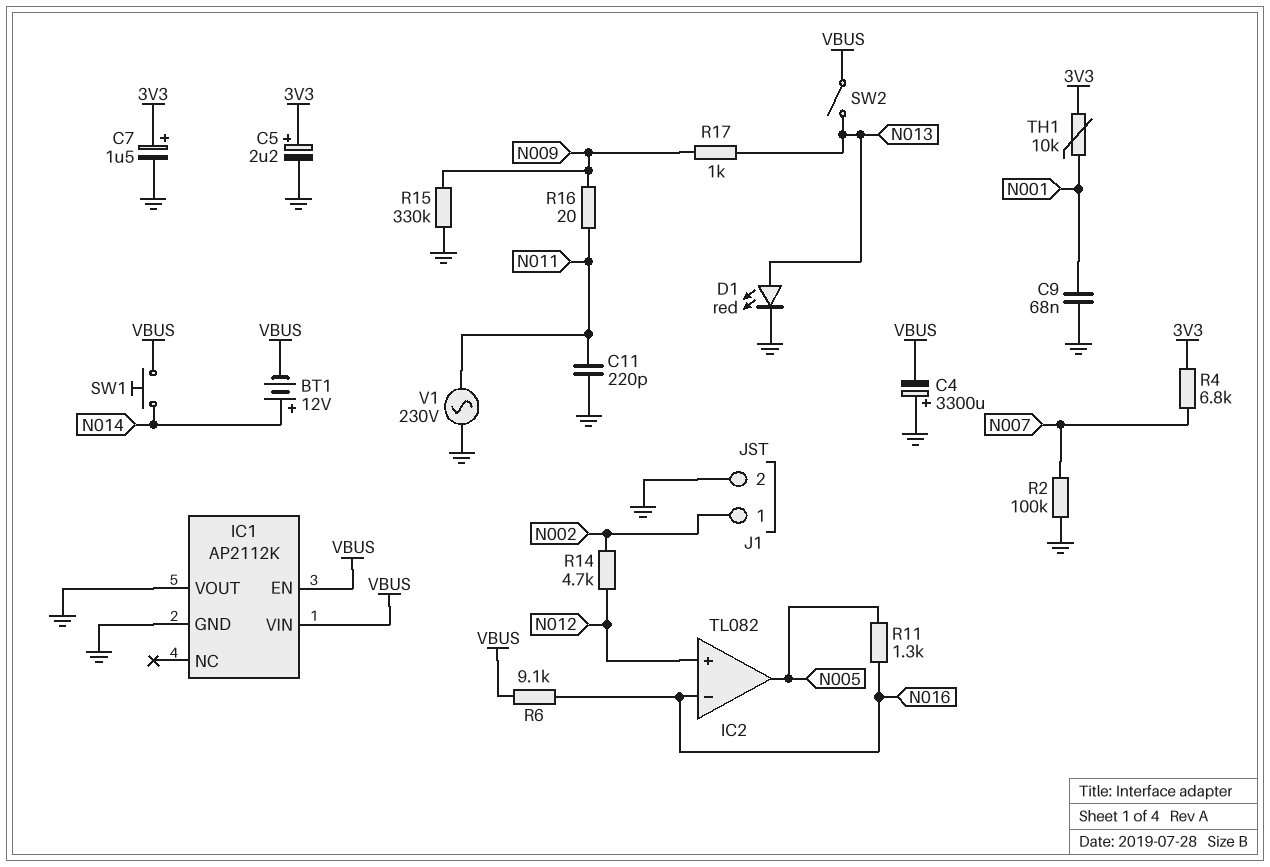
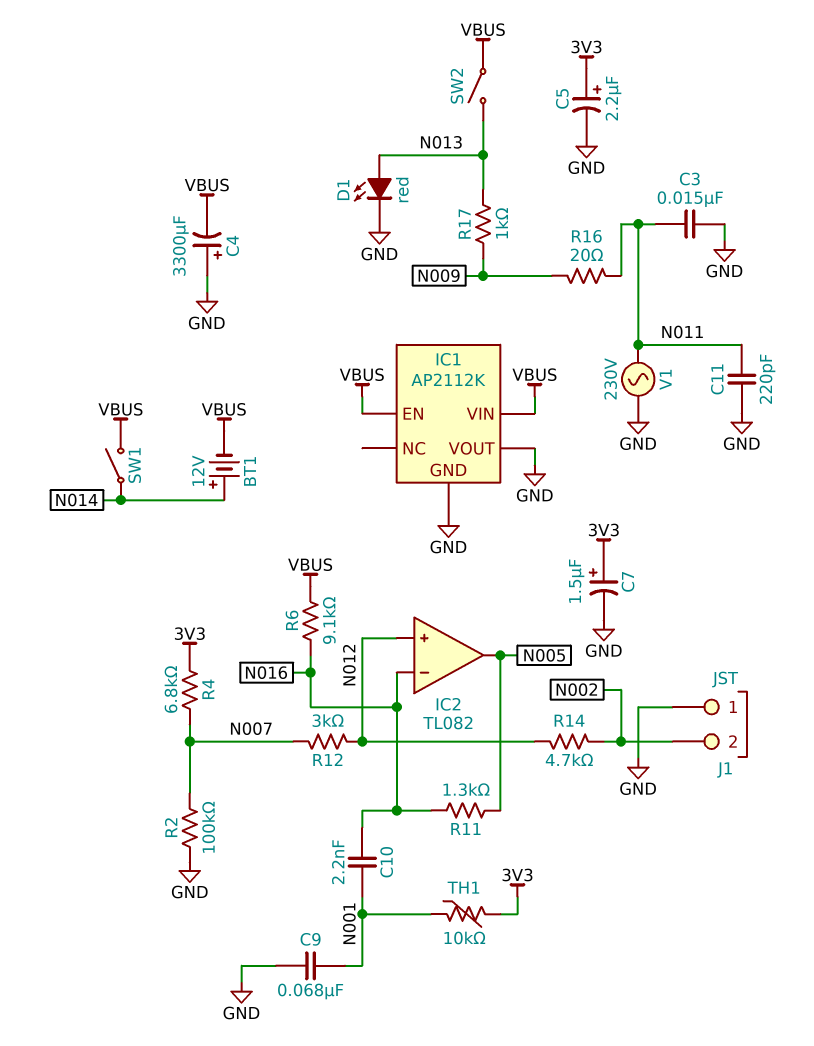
C3: none -> 15nF (GND, N011)
C10: none -> 2.2nF (N001, N016)
J1 pin 1: N002 -> GND
J1 pin 2: GND -> N002
R12: none -> 3k (N007, N012)
R15: 330k (GND, N009) -> none
SW1: button (N014, VBUS) -> switch (N014, VBUS)

